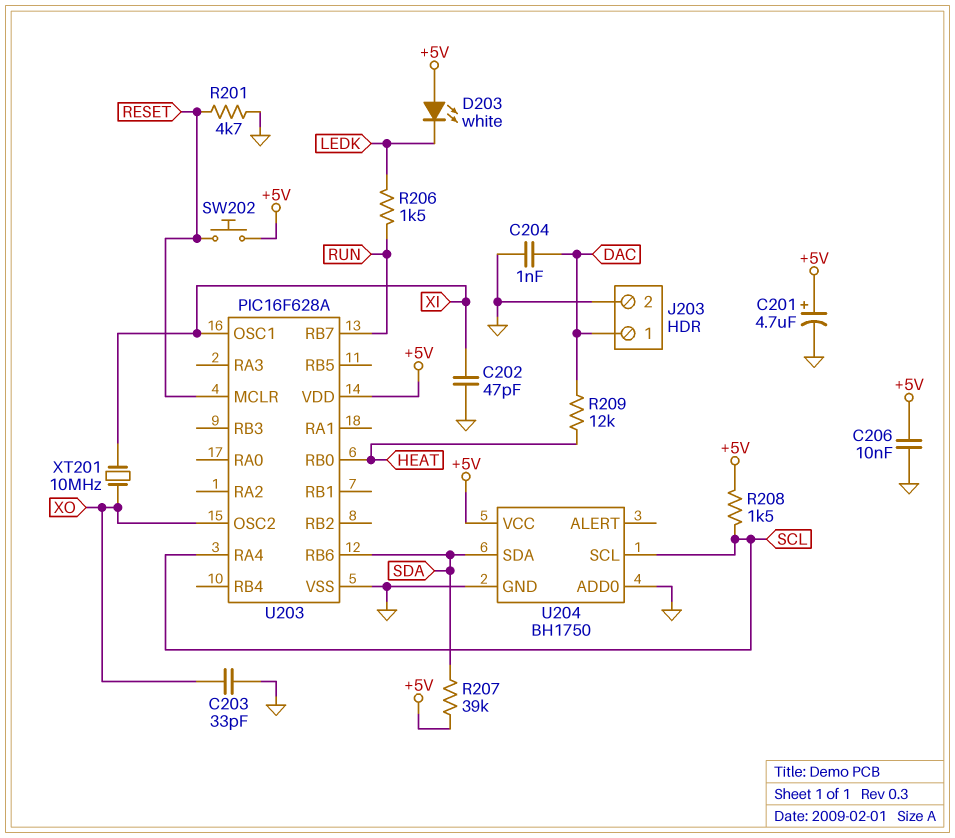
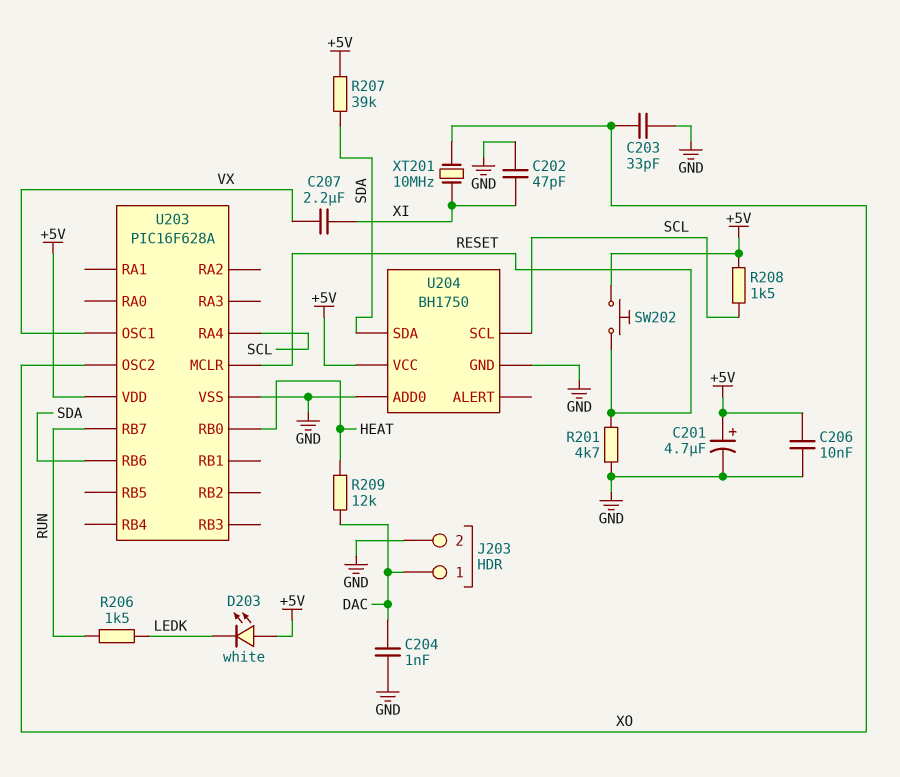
C207: none -> 2.2uF (VX, XI)
U203 pin OSC1: XI -> VX

